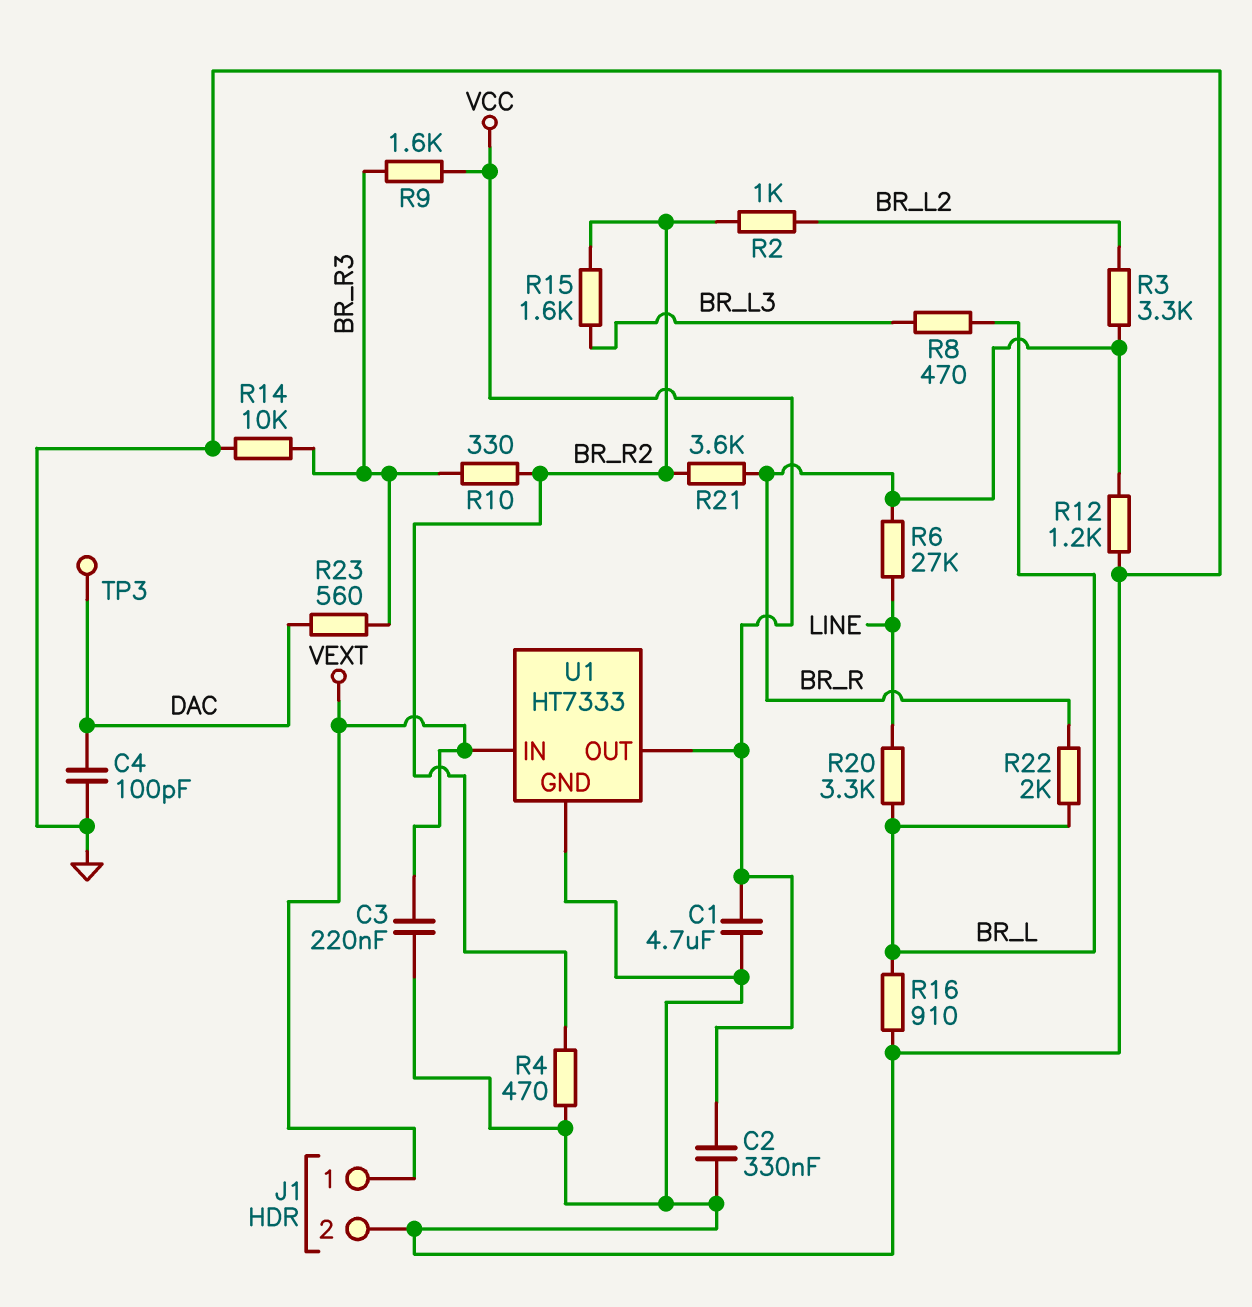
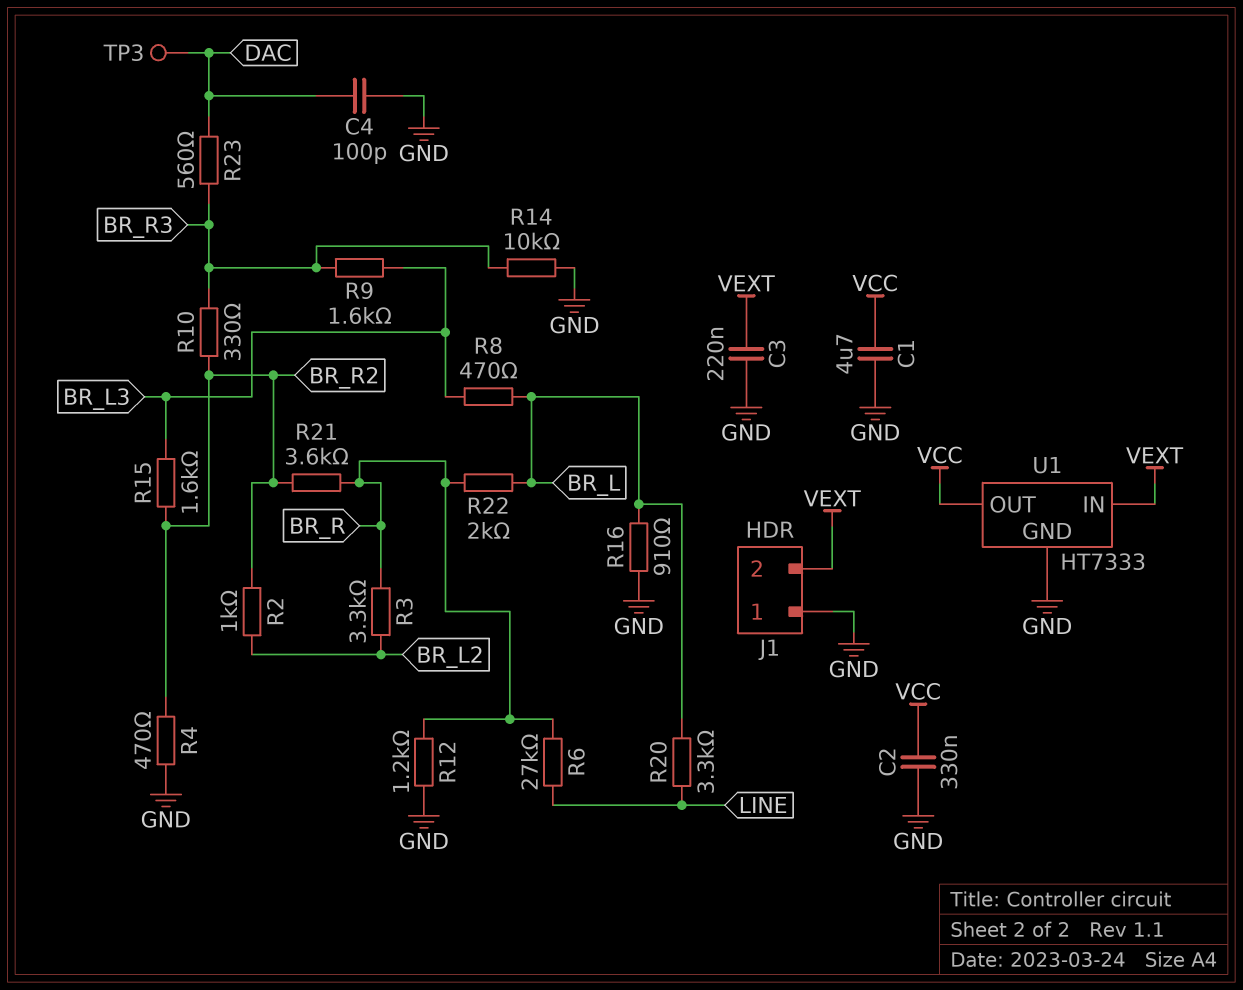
J1 pin 1: VEXT -> GND
J1 pin 2: GND -> VEXT
R9: 1.6k (BR_R3, VCC) -> 1.6k (BR_L3, BR_R3)

